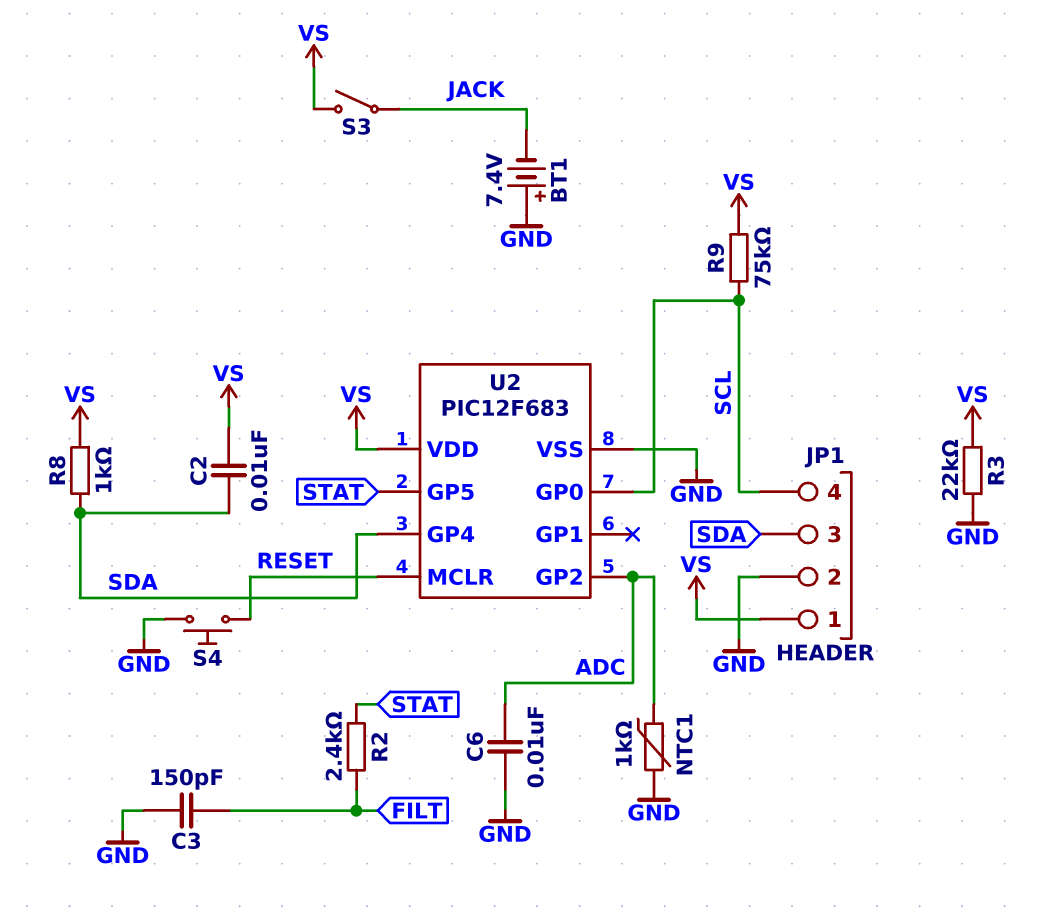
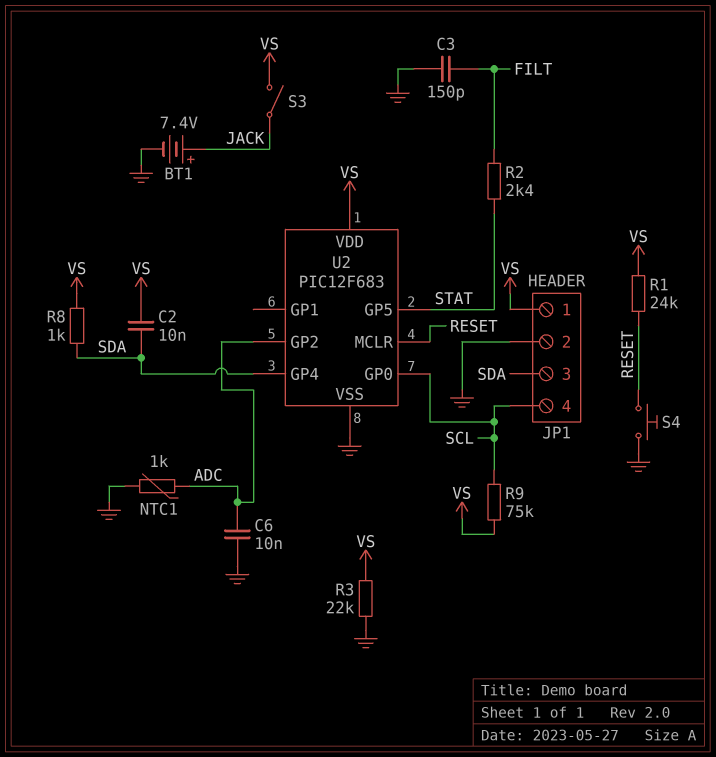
BT1: 7.4V (plus GND, minus JACK) -> 7.4V (plus JACK, minus GND)
R1: none -> 24k (RESET, VS)

